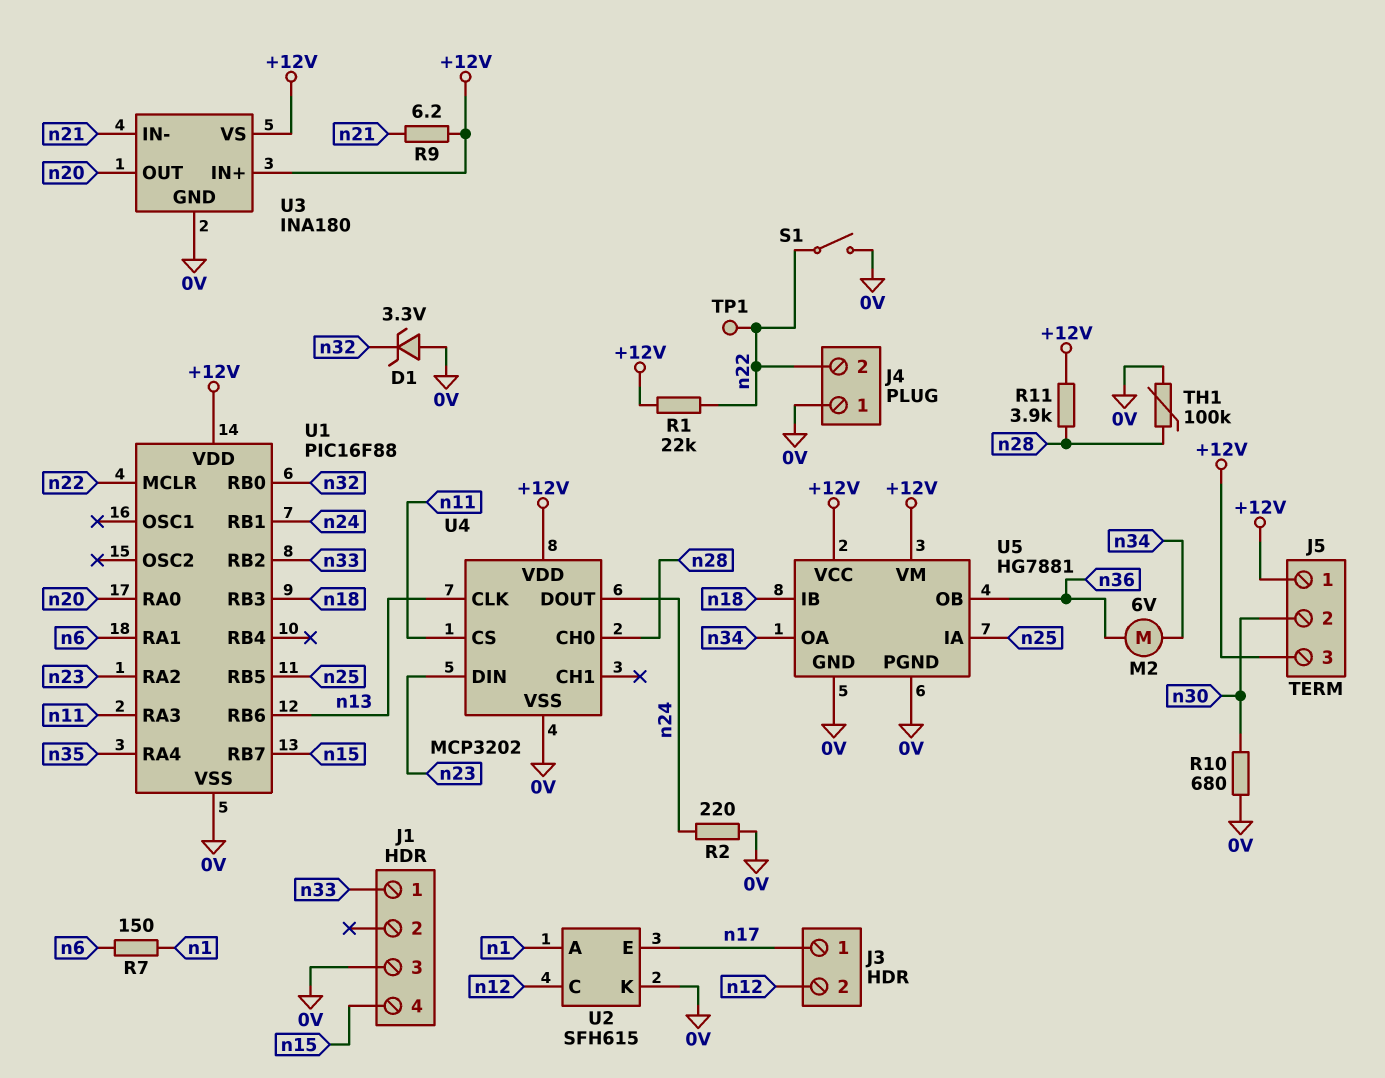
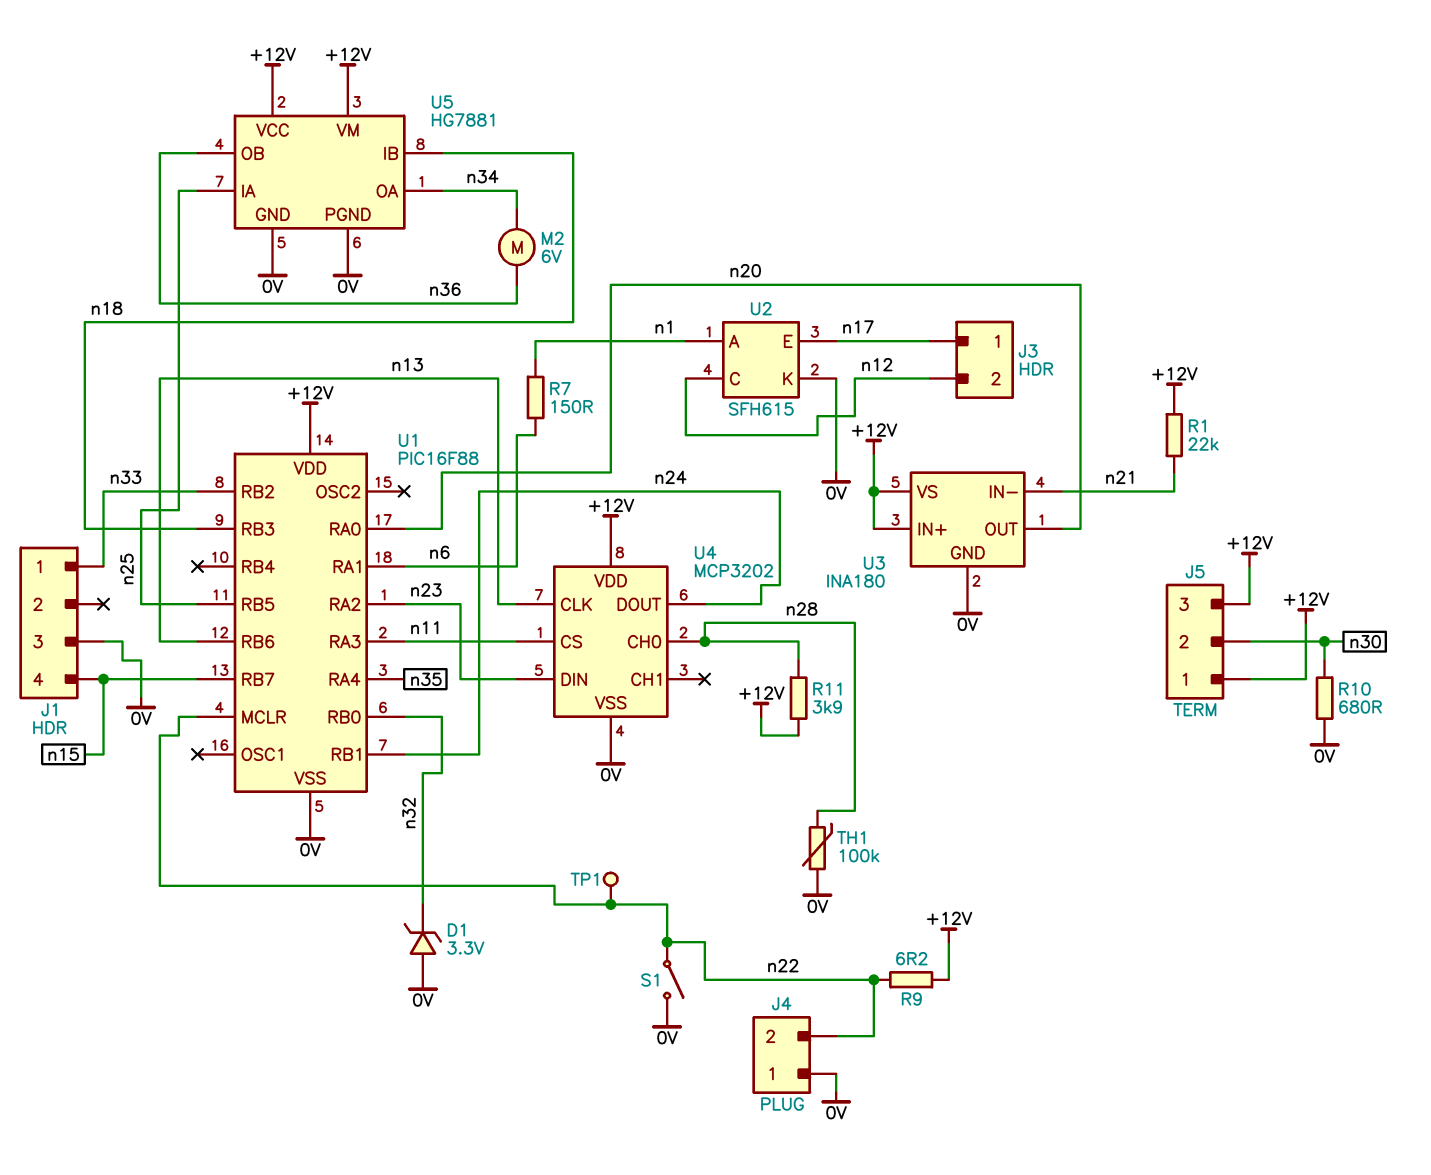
R1: 22k (+12V, n22) -> 22k (+12V, n21)
R2: 220 (0V, n24) -> none
R9: 6.2 (+12V, n21) -> 6.2 (+12V, n22)

